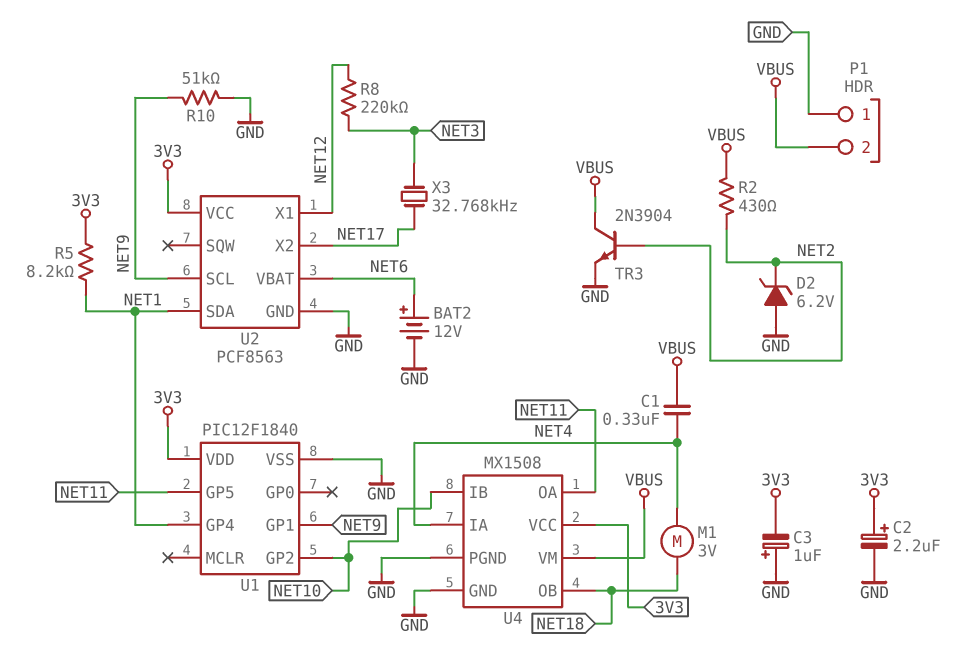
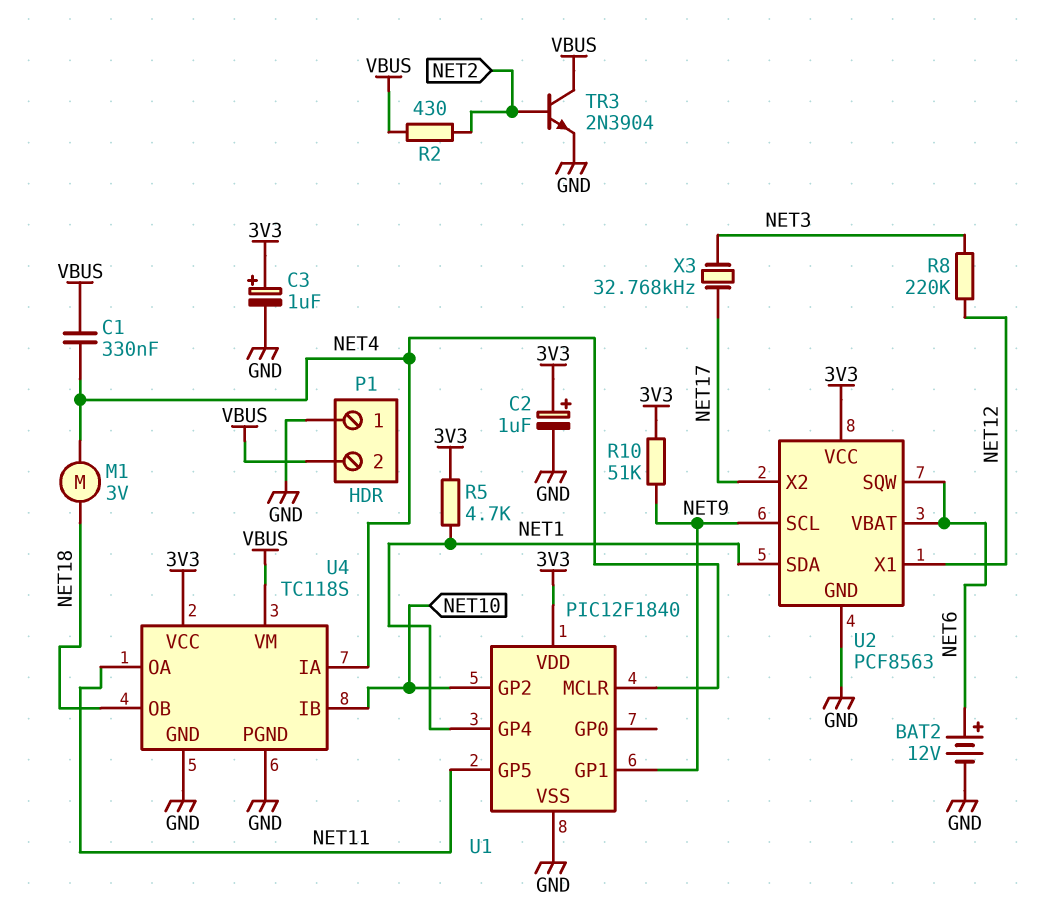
C2: 2.2uF (plus 3V3, minus GND) -> 1uF (plus 3V3, minus GND)
C3: 1uF (plus GND, minus 3V3) -> 1uF (plus 3V3, minus GND)
D2: zener 6.2V (A GND, K NET2) -> none
R5: 8.2k (3V3, NET1) -> 4.7k (3V3, NET1)
R10: 51k (GND, NET9) -> 51k (3V3, NET9)
U1 pin MCLR: none -> NET4
U2 pin SQW: none -> NET6
U4: MX1508 -> TC118S

